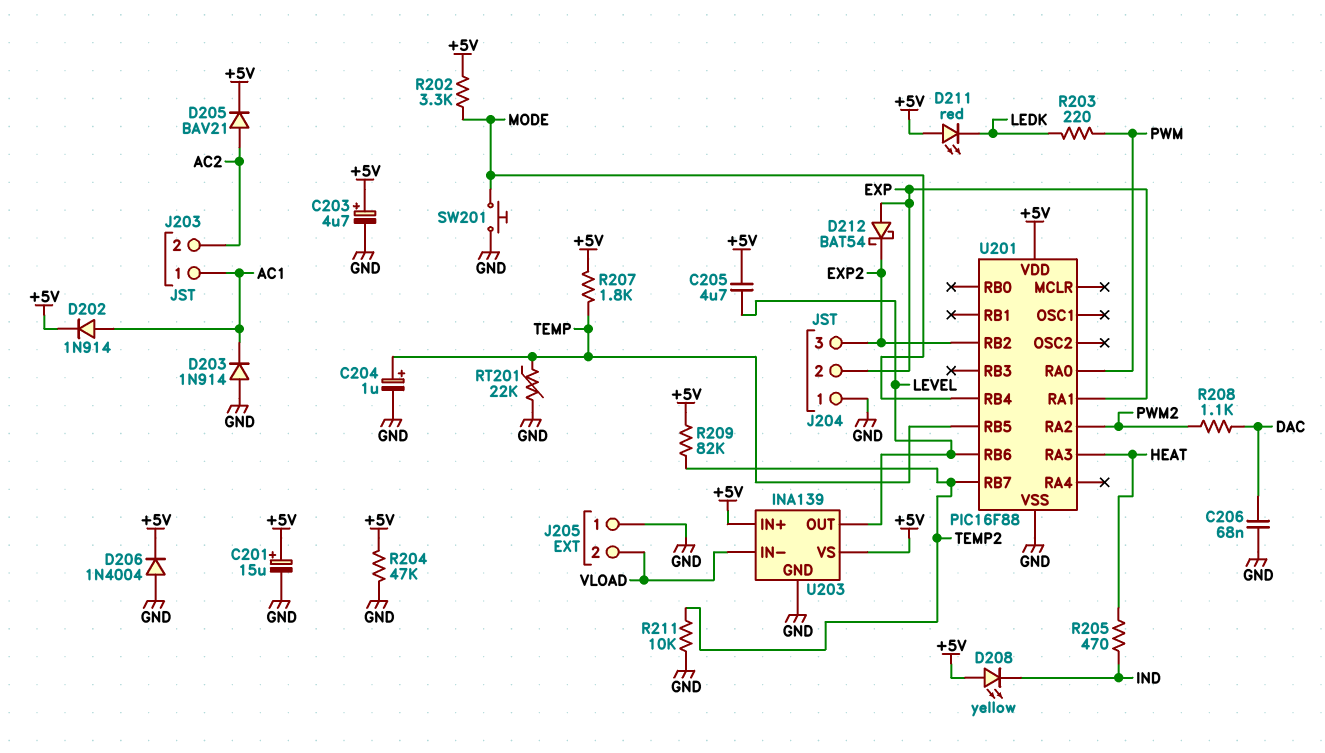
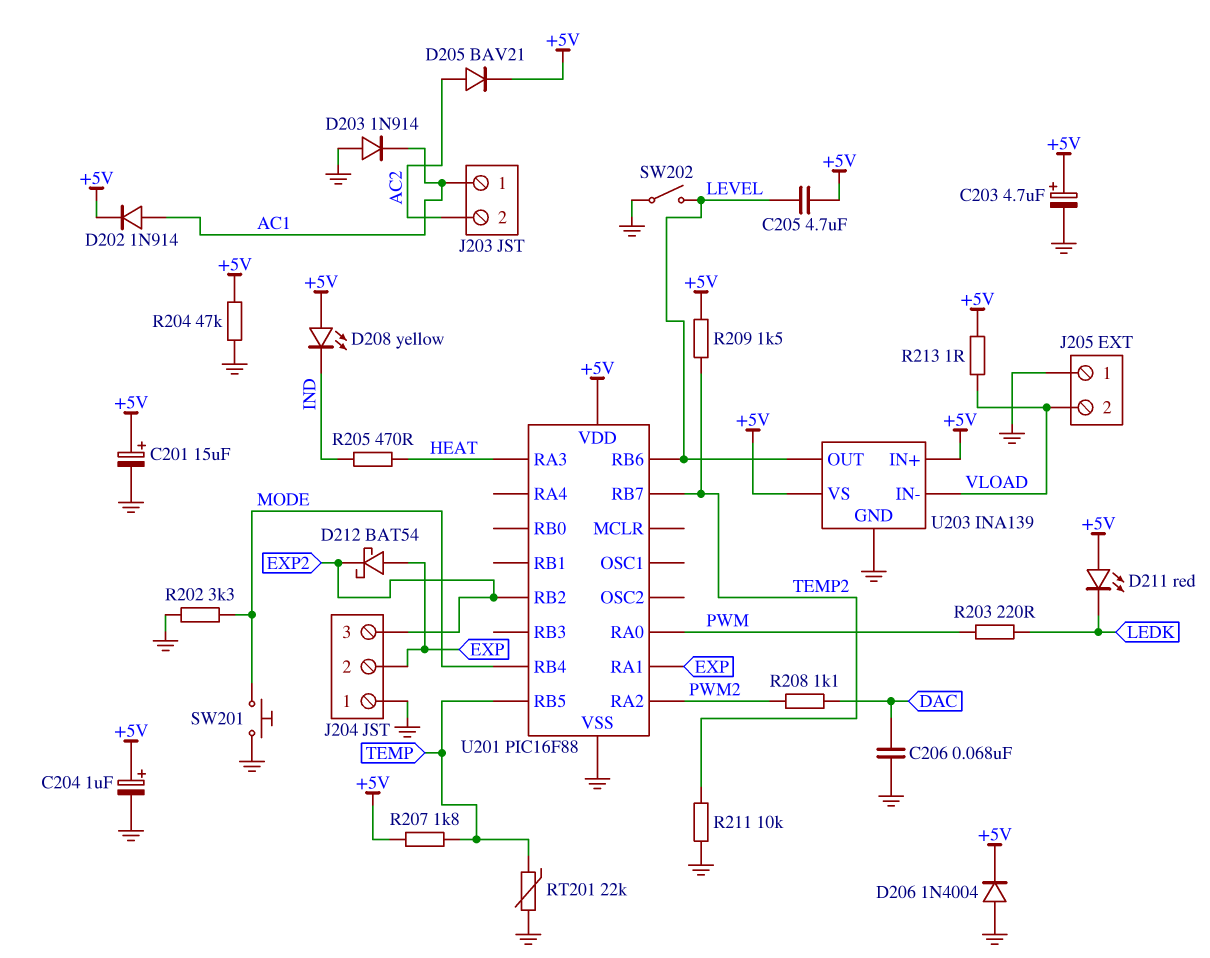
C204: 1uF (plus TEMP, minus GND) -> 1uF (plus +5V, minus GND)
R202: 3.3k (+5V, MODE) -> 3.3k (GND, MODE)
R209: 82k (+5V, TEMP2) -> 1.5k (+5V, TEMP2)
R213: none -> 1 (+5V, VLOAD)
SW202: none -> switch (GND, LEVEL)

